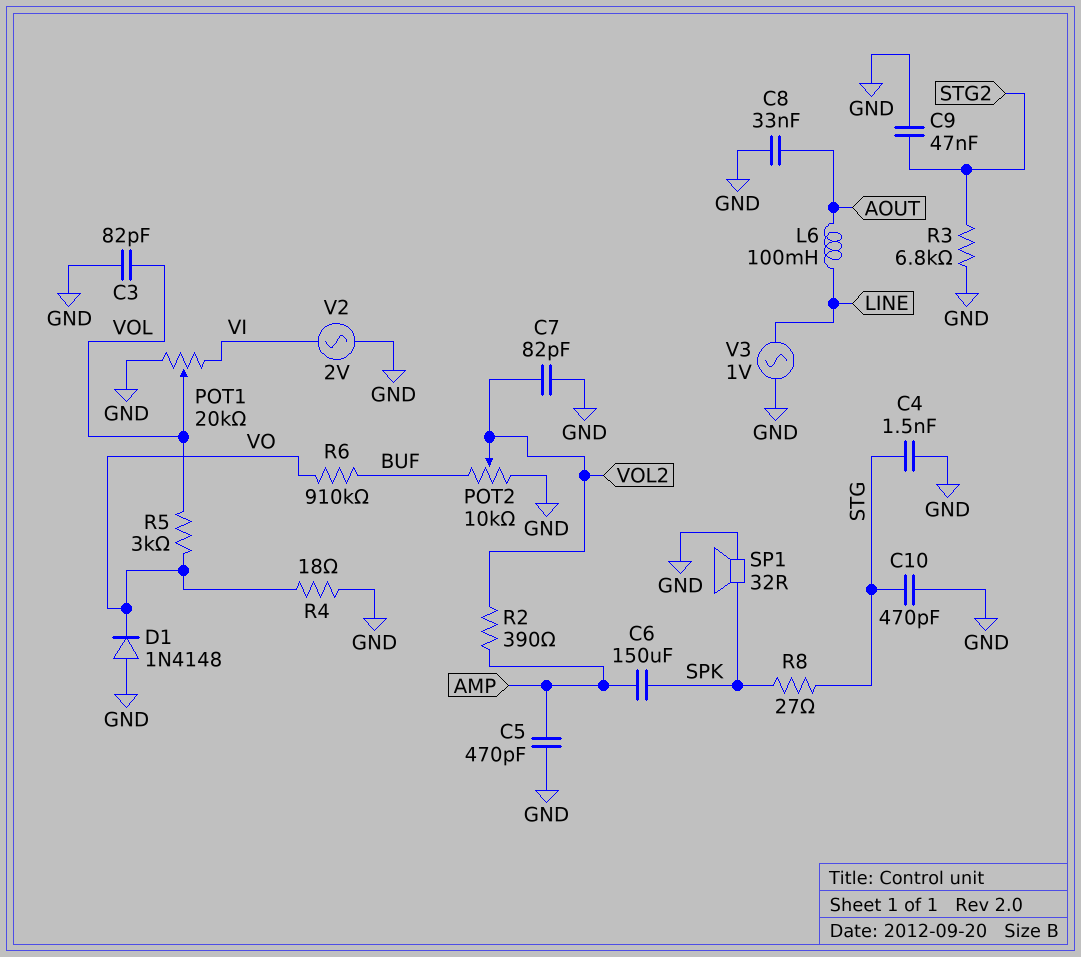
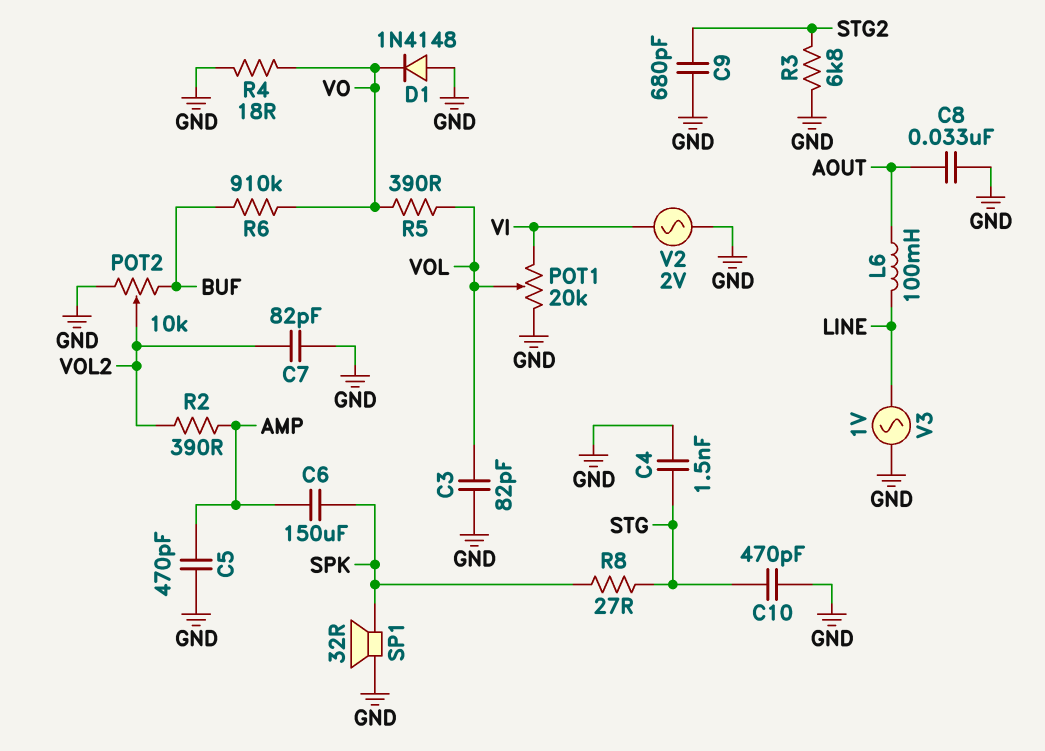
C9: 47nF (GND, STG2) -> 680pF (GND, STG2)
R5: 3k (VO, VOL) -> 390 (VO, VOL)

